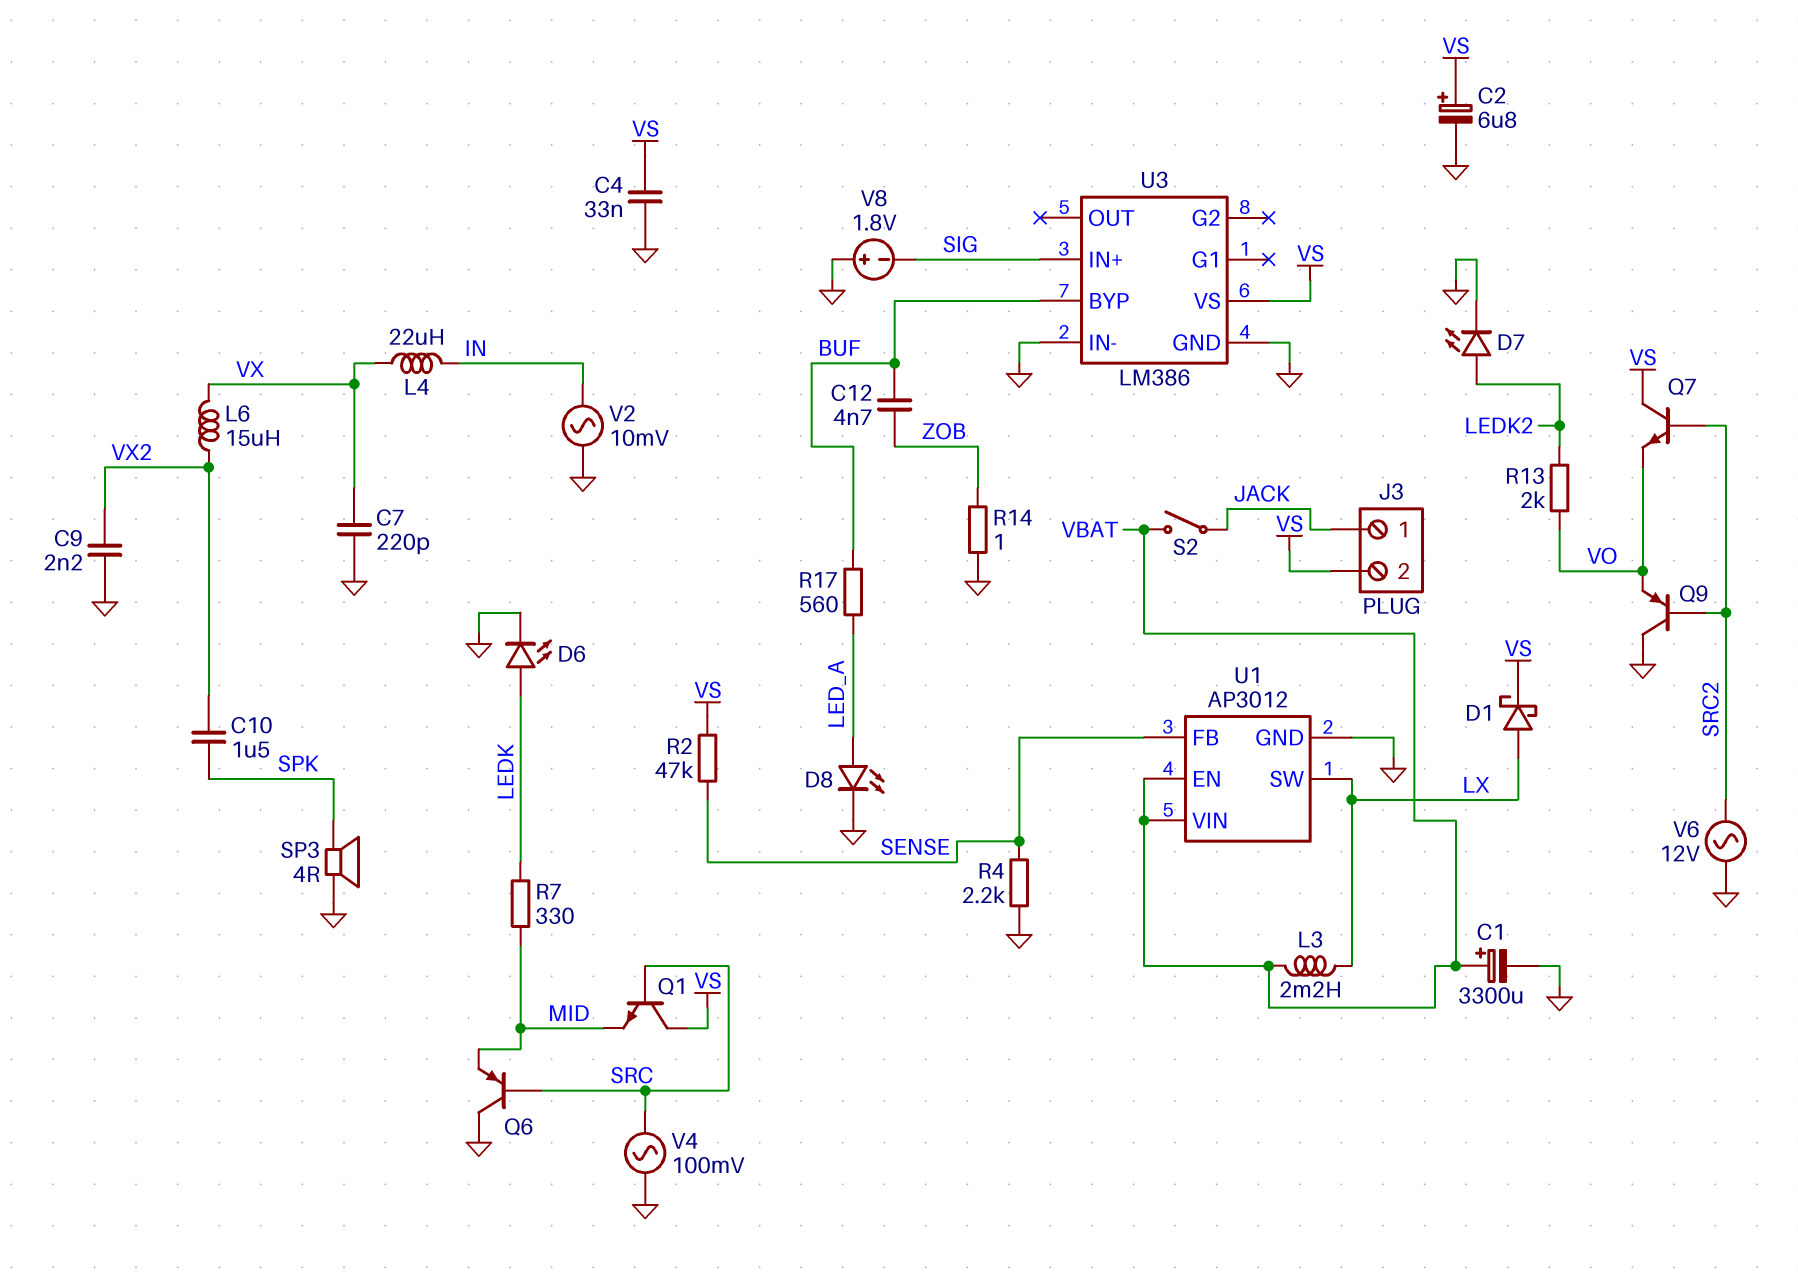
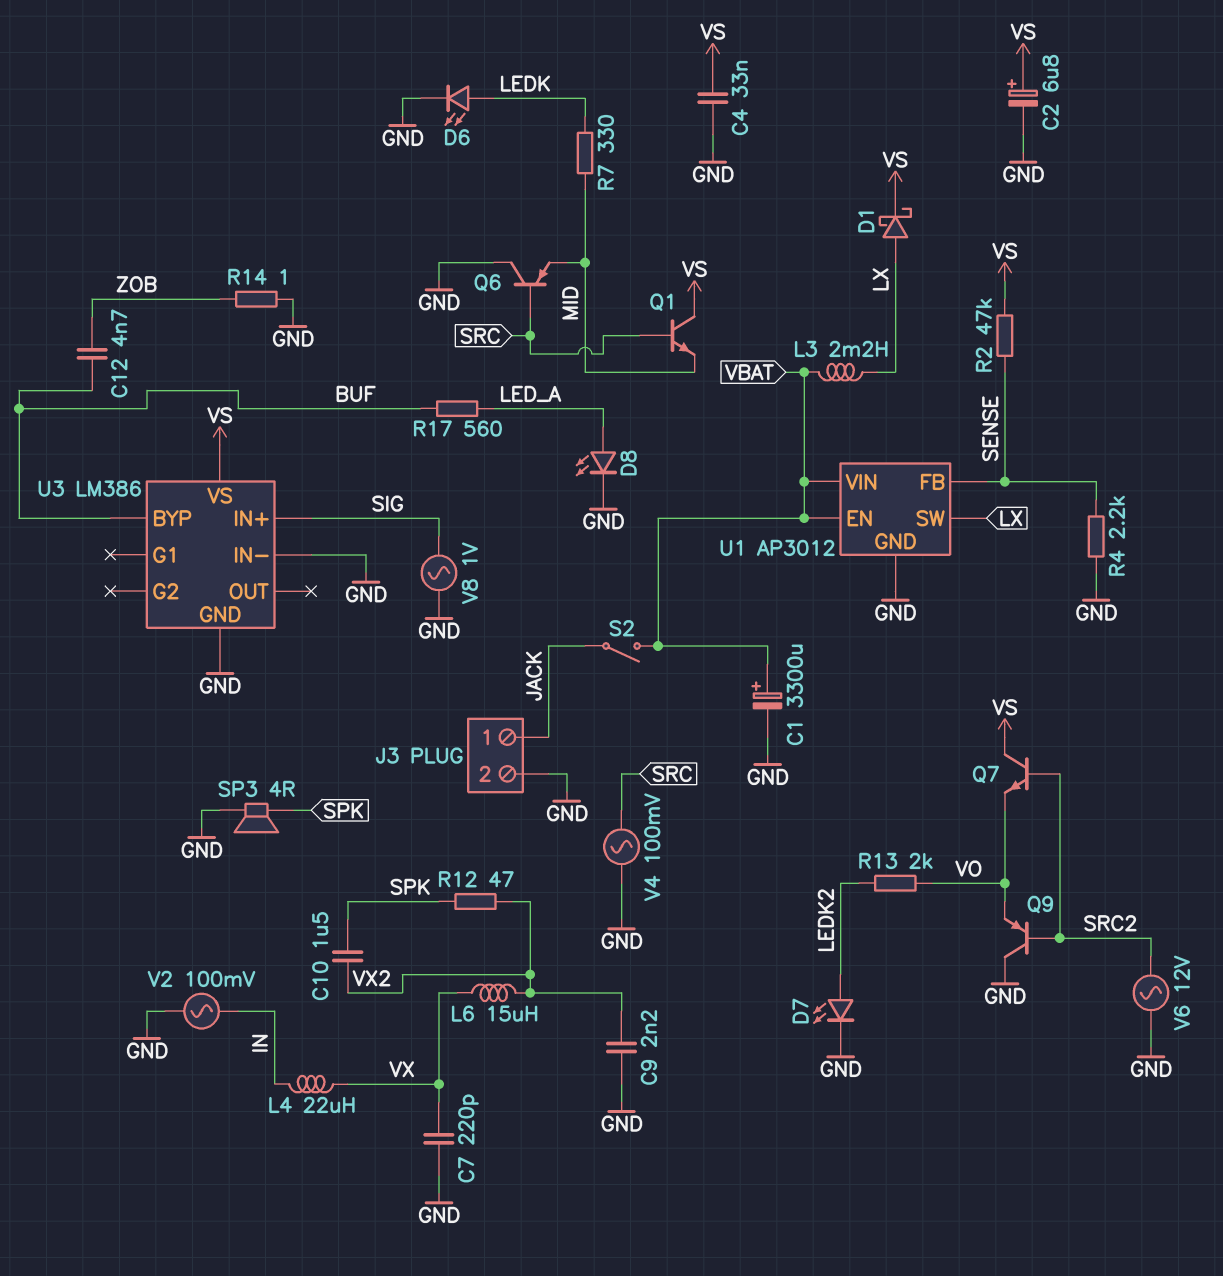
J3 pin 2: VS -> GND
R12: none -> 47 (SPK, VX2)
V2: AC 10mV (GND, IN) -> AC 100mV (GND, IN)
V8: 1.8V (plus GND, minus SIG) -> AC 1V (GND, SIG)

